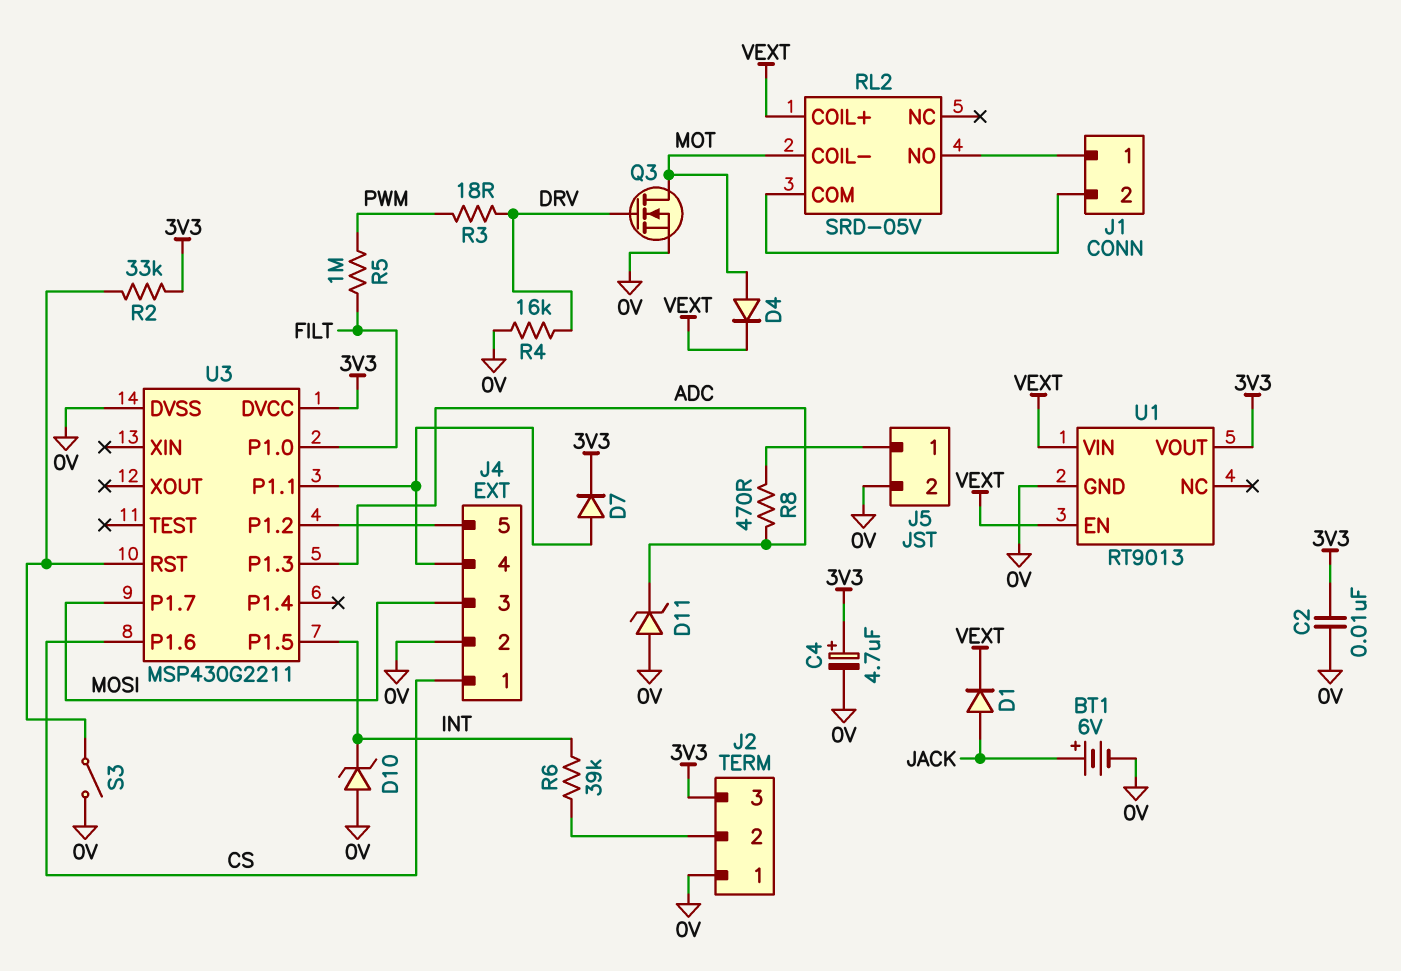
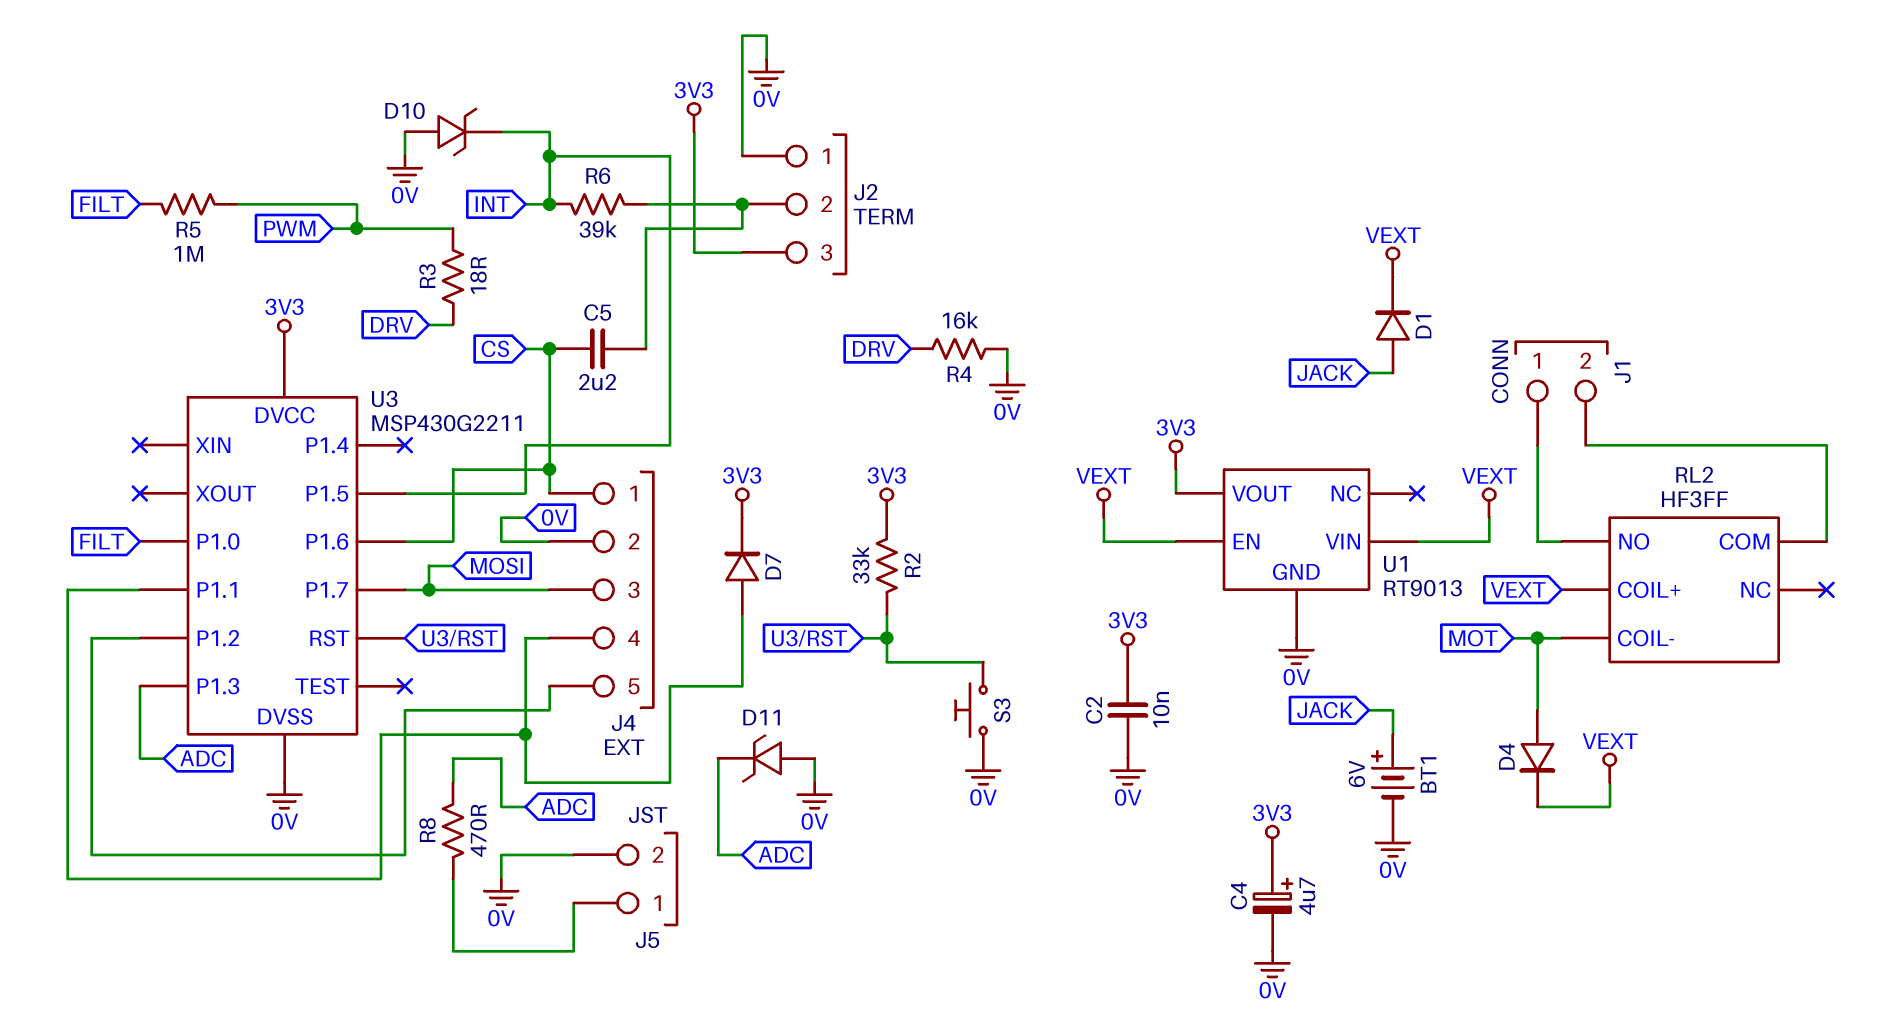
C5: none -> 2.2uF (CS, J2/2)
Q3: NMOS (G DRV, D MOT, S 0V) -> none
RL2: SRD-05V -> HF3FF
S3: switch (0V, U3/RST) -> button (0V, U3/RST)

